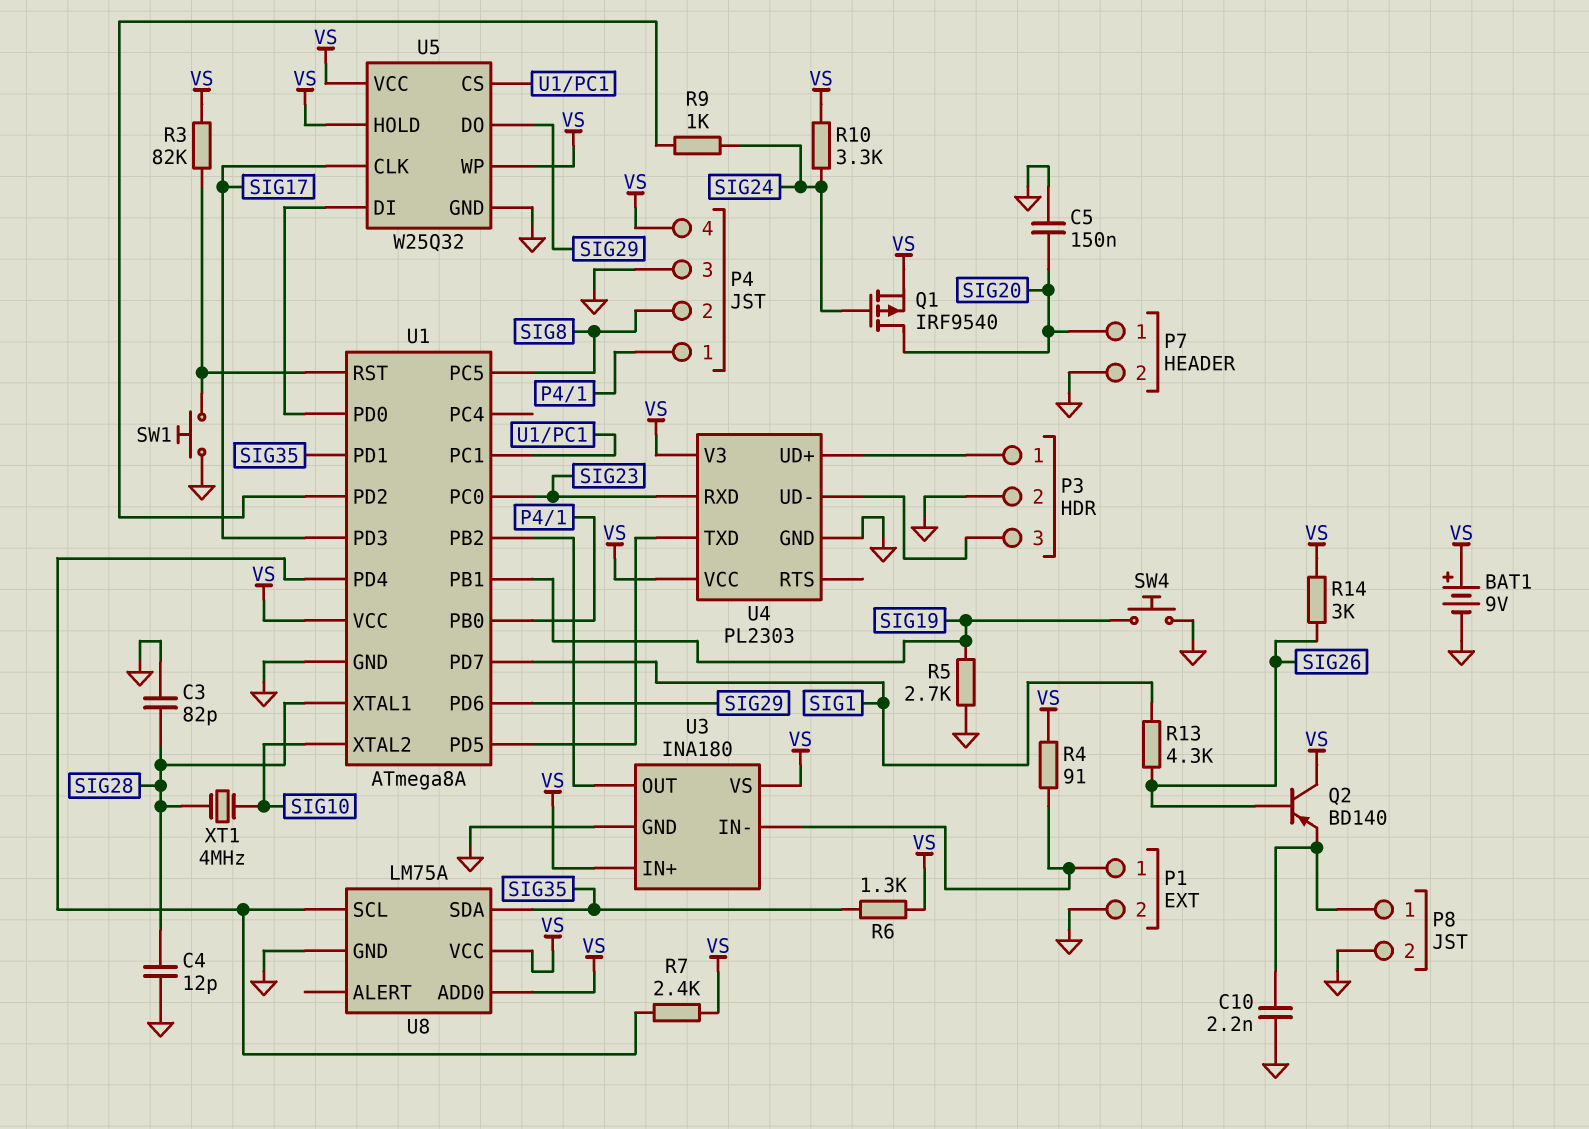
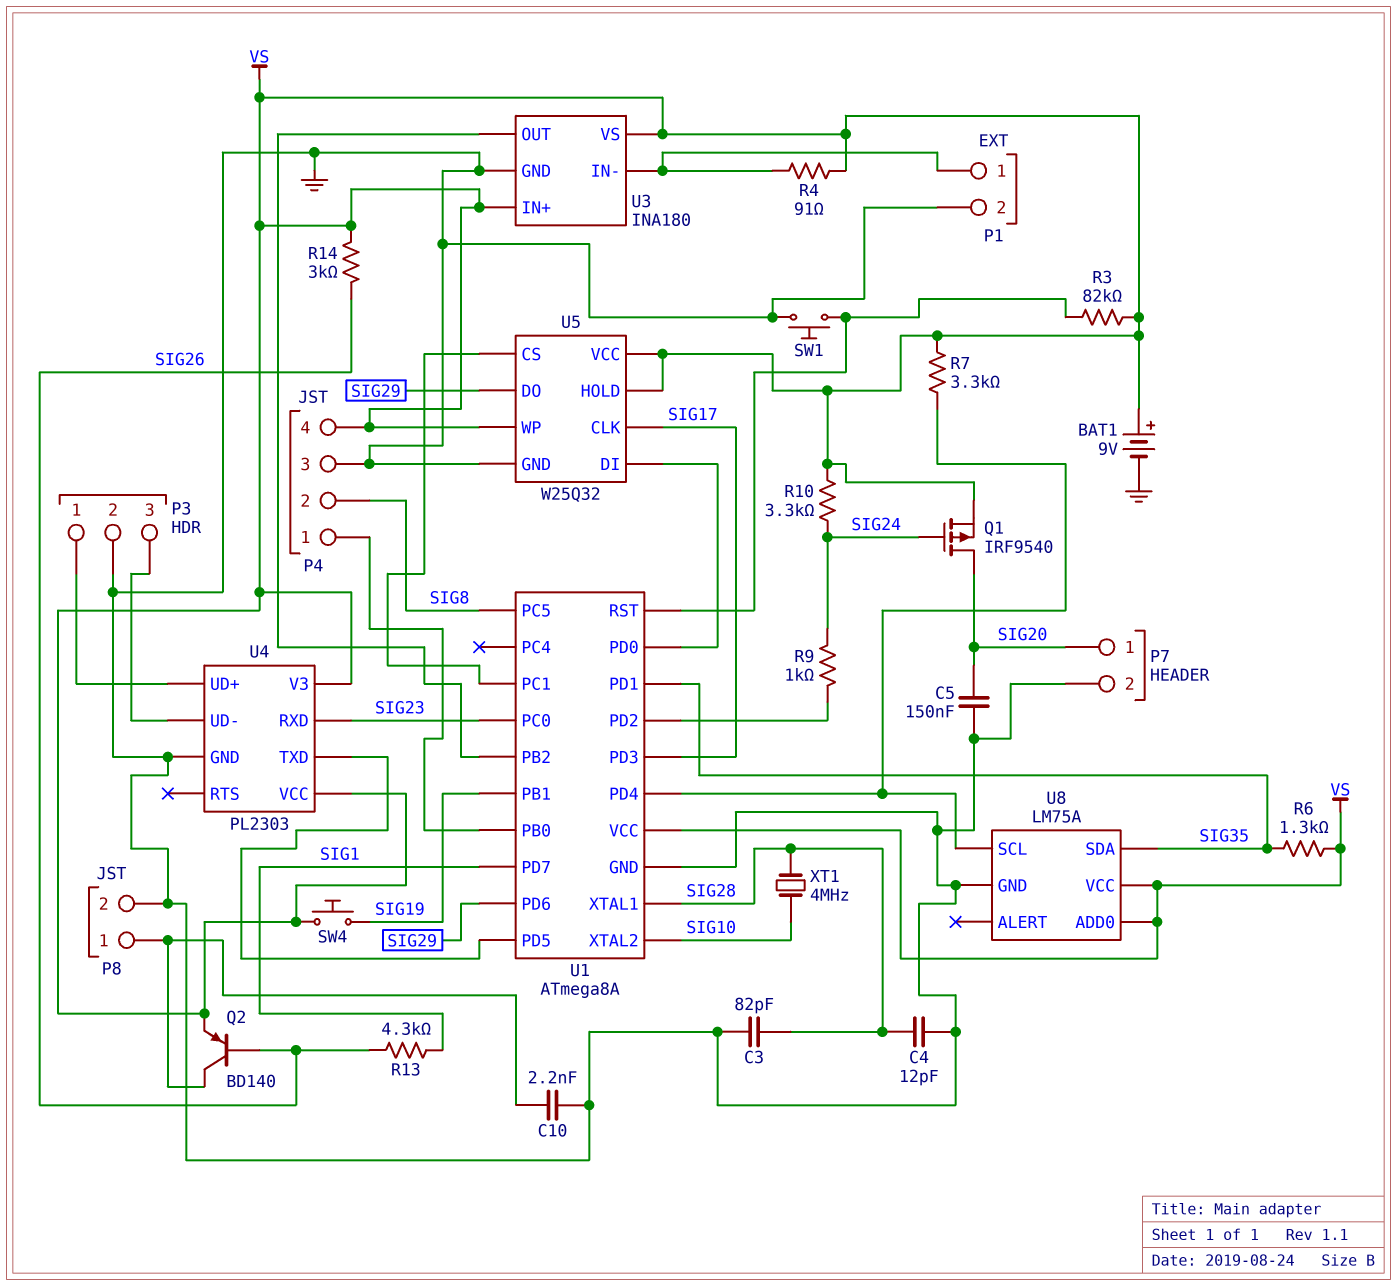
Q2: PNP BD140 (B SIG26, C VS, E P8/1) -> PNP BD140 (B SIG26, C P8/1, E VS)
R5: 2.7k (GND, SIG19) -> none
R7: 2.4k (U1/PD4, VS) -> 3.3k (U1/PD4, VS)
SW4: button (GND, SIG19) -> button (SIG19, VS)

